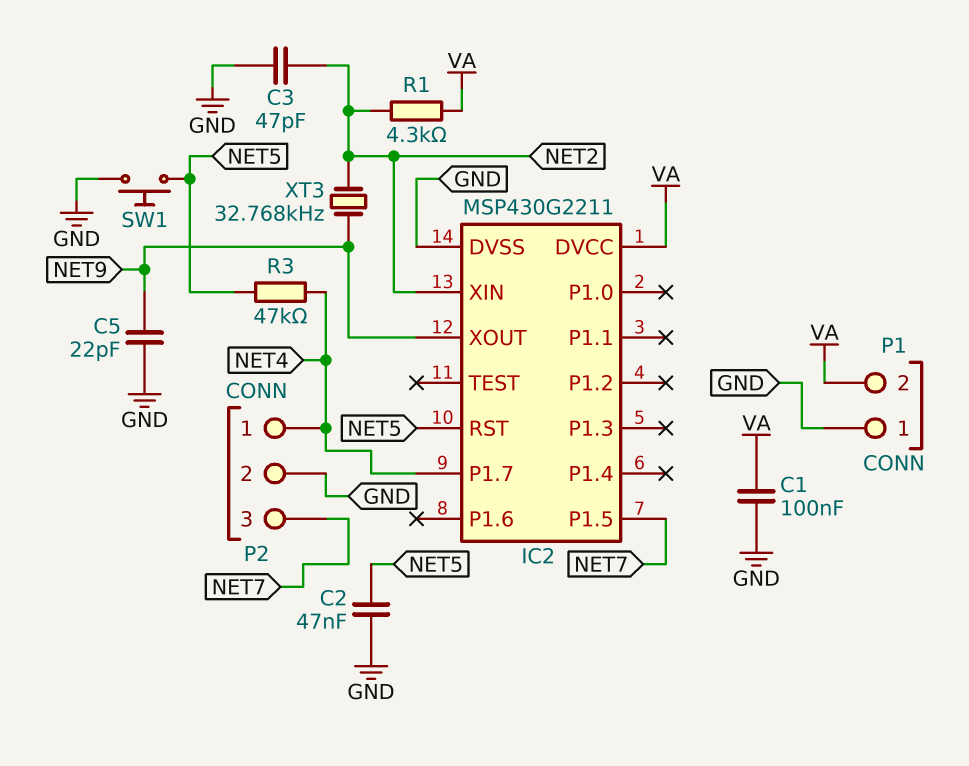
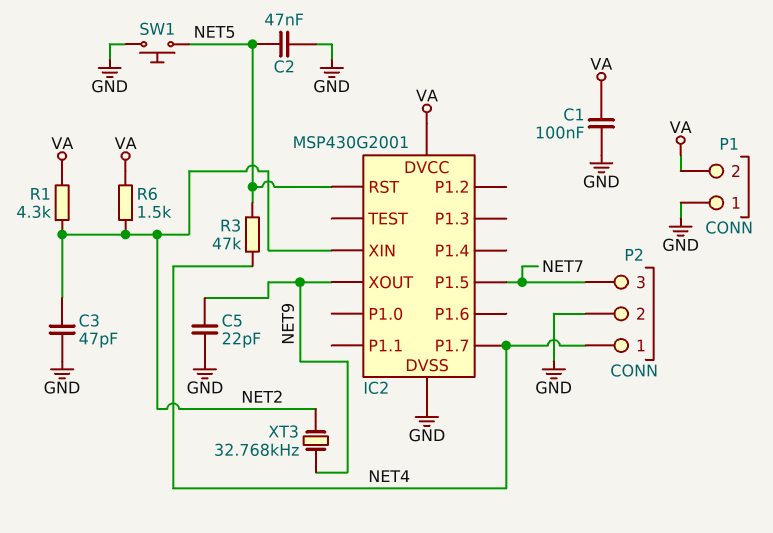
IC2: MSP430G2211 -> MSP430G2001
R6: none -> 1.5k (NET2, VA)

